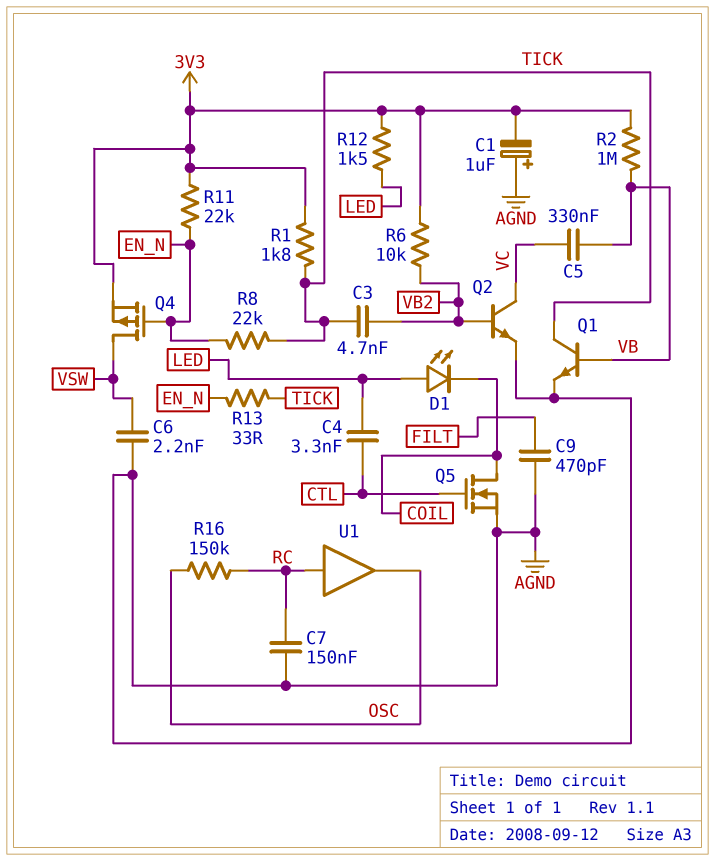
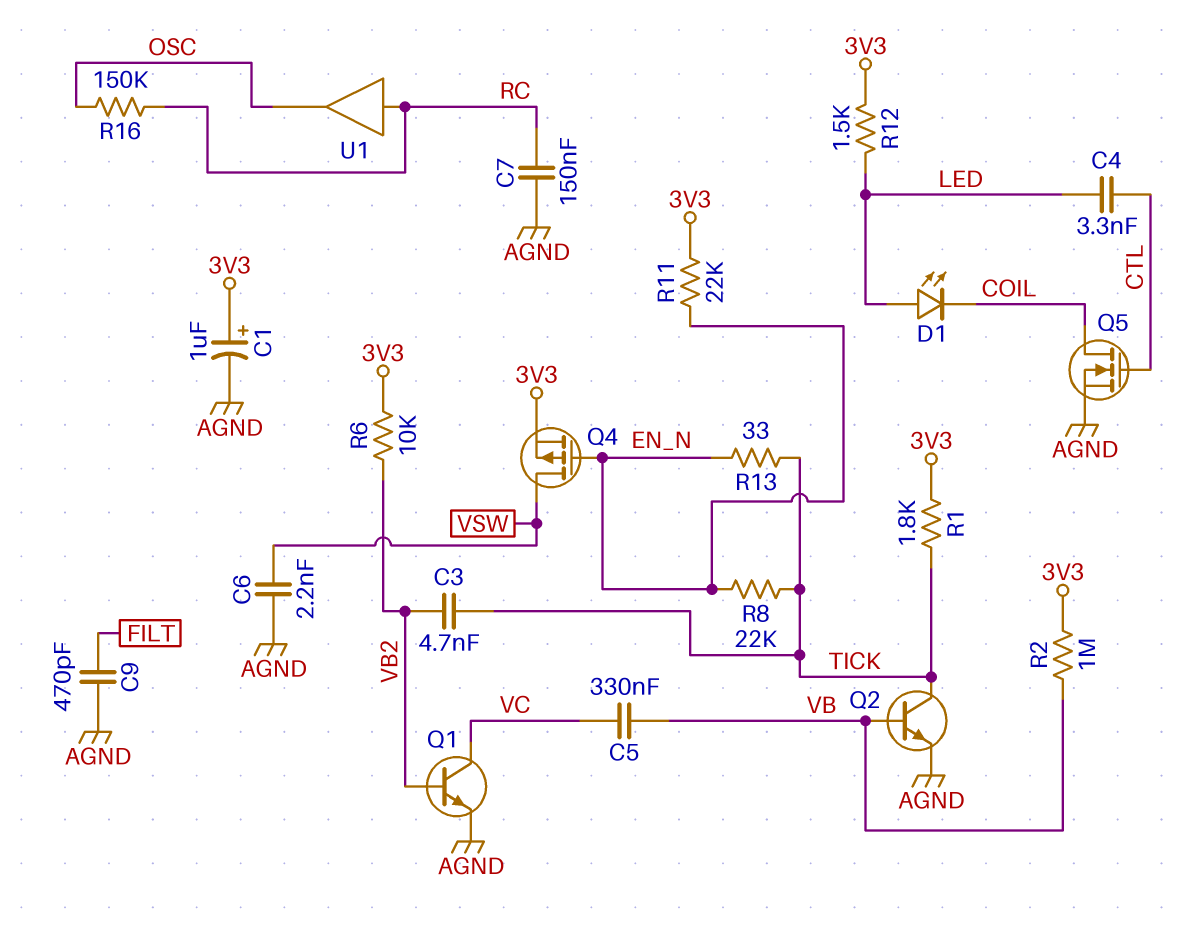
C1: 1uF (plus AGND, minus 3V3) -> 1uF (plus 3V3, minus AGND)
Q1: NPN (B VB, C TICK, E AGND) -> NPN (B VB2, C VC, E AGND)
Q2: NPN (B VB2, C VC, E AGND) -> NPN (B VB, C TICK, E AGND)

